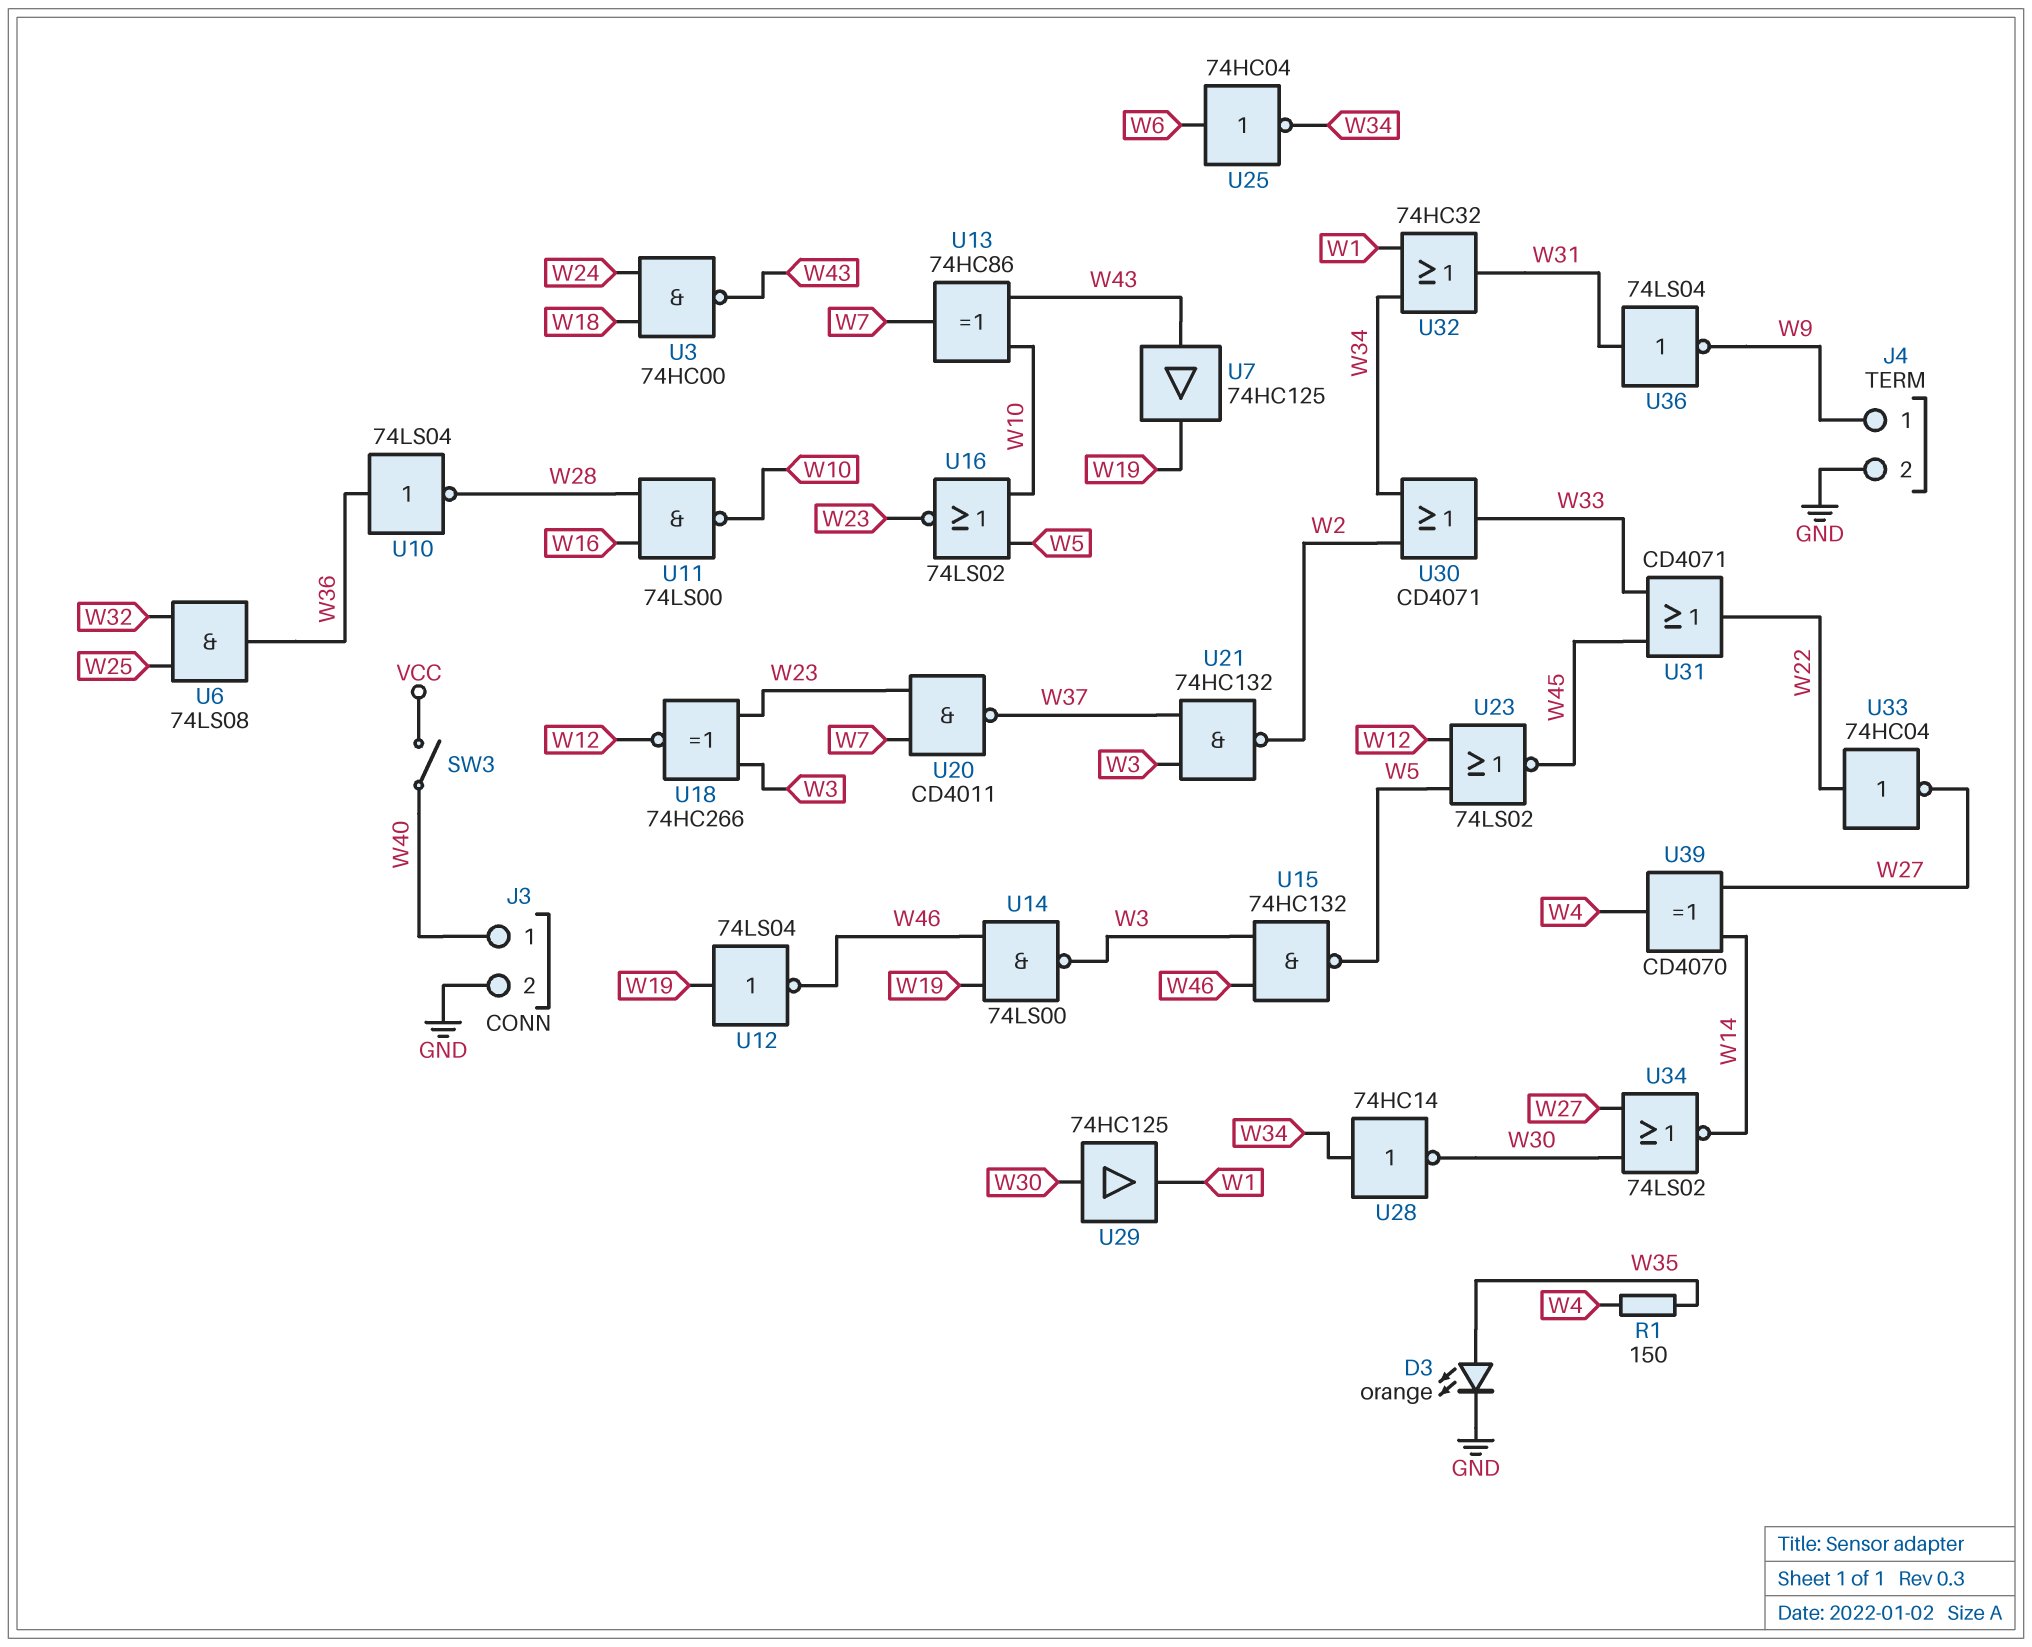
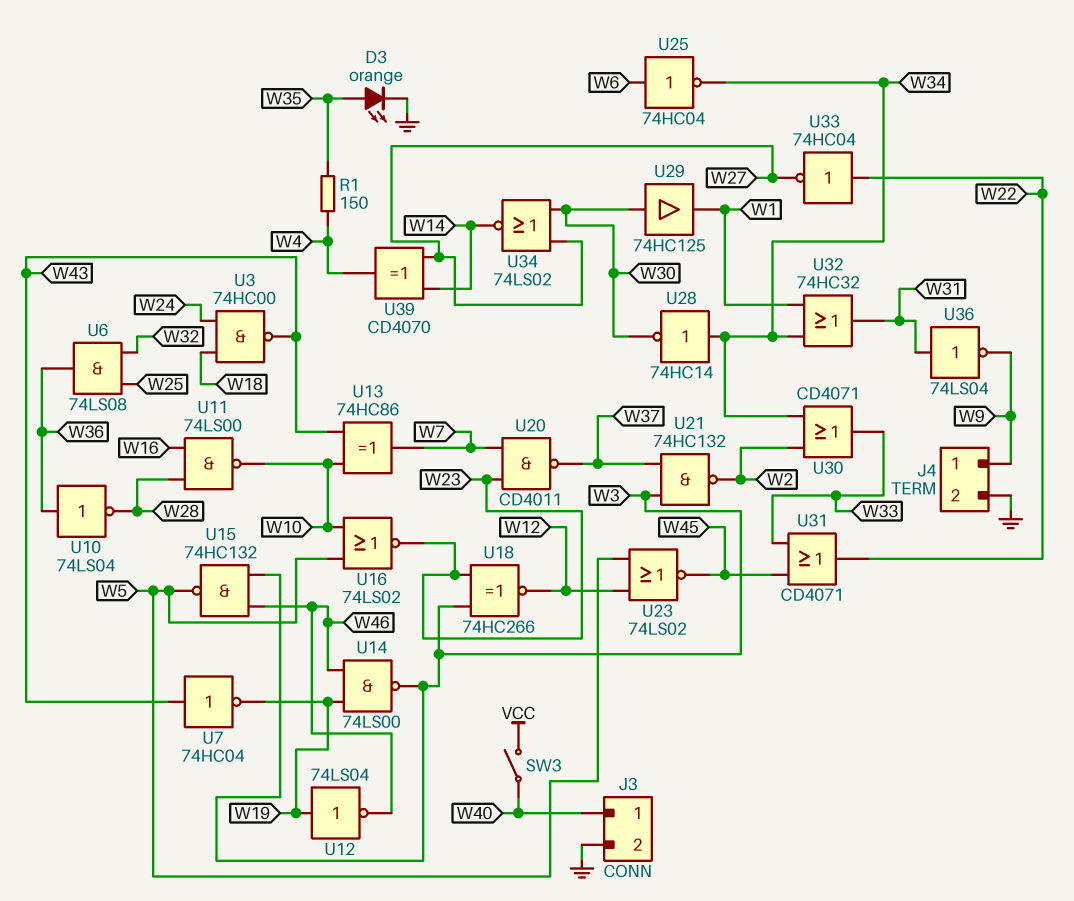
U7: buffer 74HC125 (in W43, out W19) -> NOT 74HC04 (in W43, out W19)

